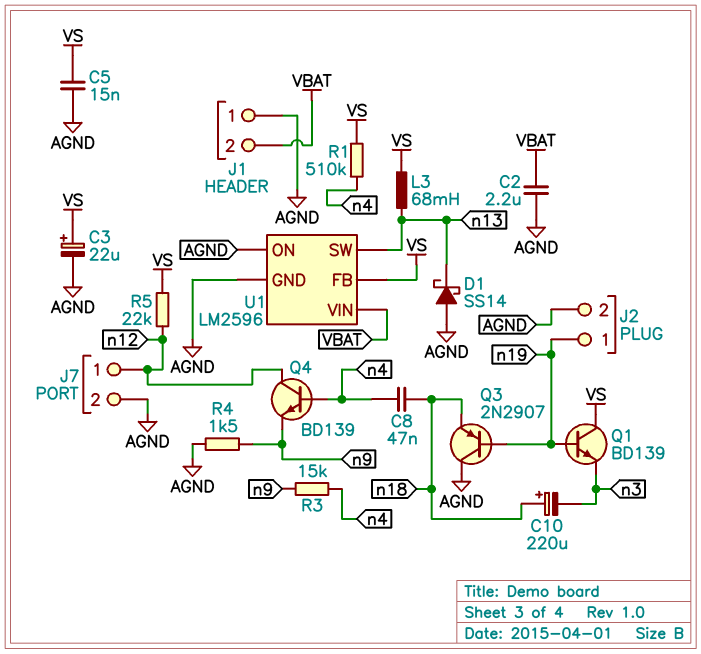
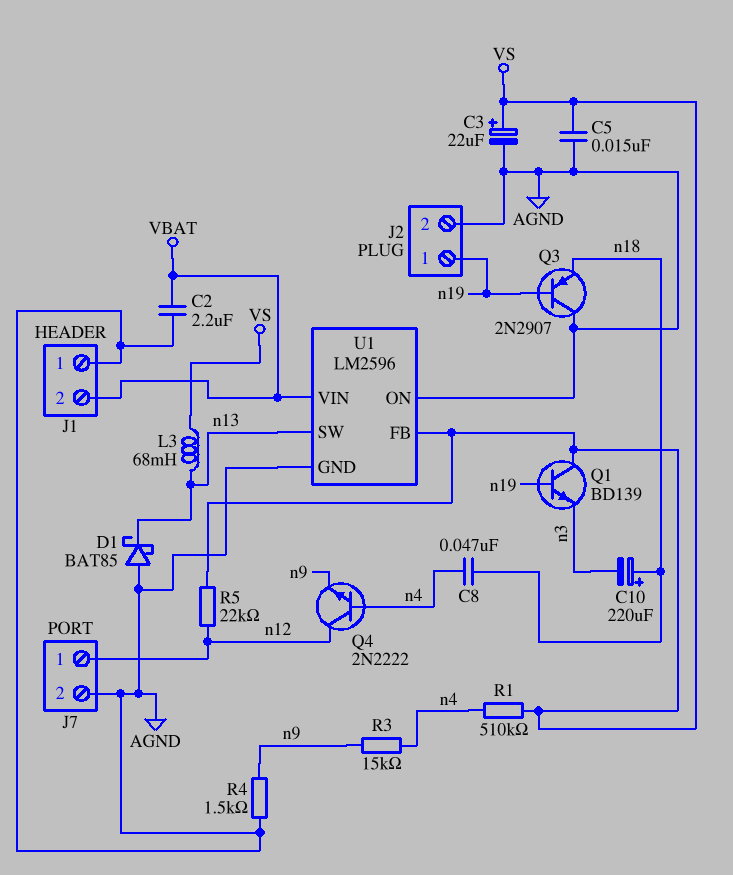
D1: schottky SS14 (A AGND, K n13) -> schottky BAT85 (A AGND, K n13)
Q4: NPN BD139 (B n4, C n12, E n9) -> NPN 2N2222 (B n4, C n12, E n9)

